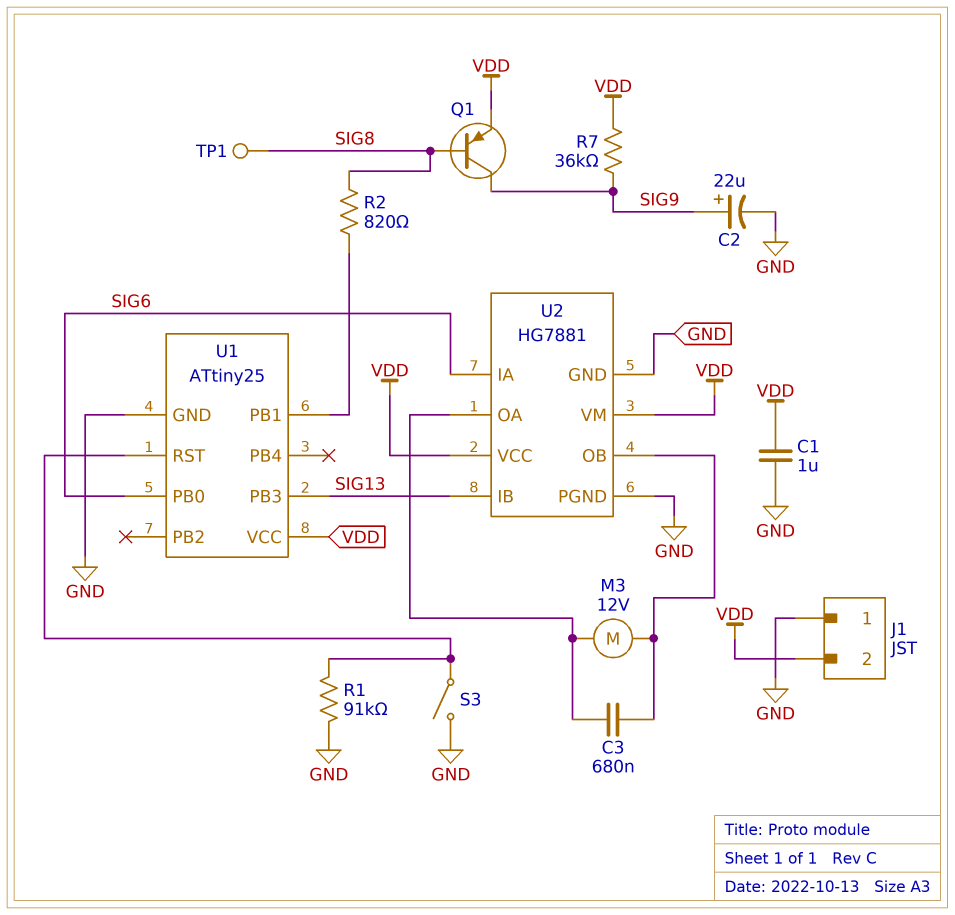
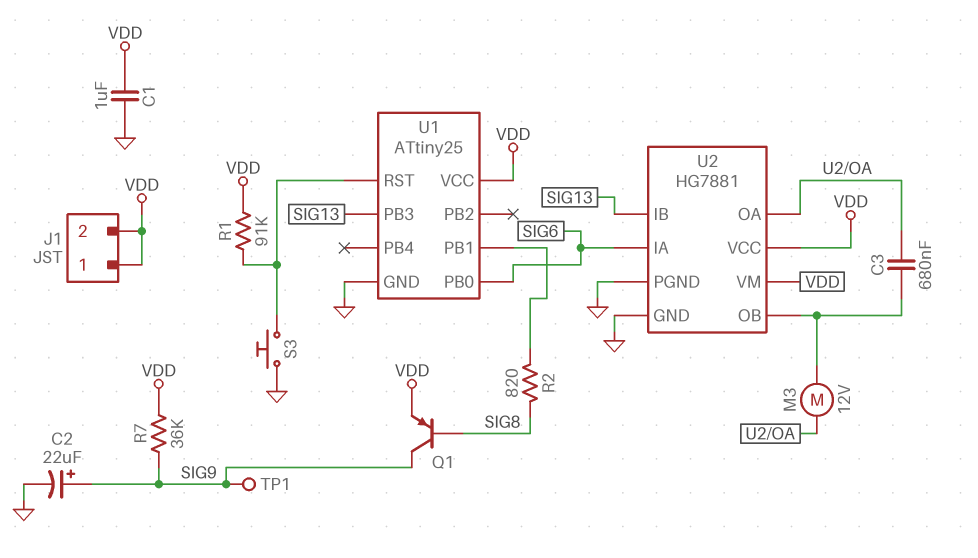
J1 pin 1: GND -> VDD
R1: 91k (GND, U1/RST) -> 91k (U1/RST, VDD)
S3: switch (GND, U1/RST) -> button (GND, U1/RST)
TP1: test point (SIG8) -> test point (SIG9)

